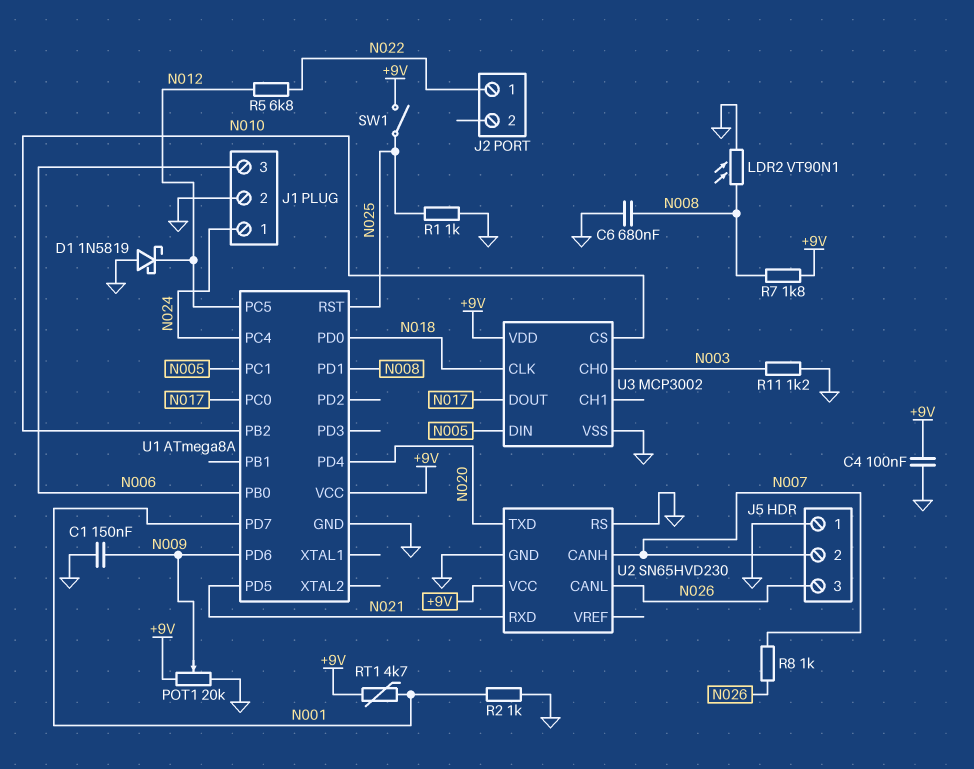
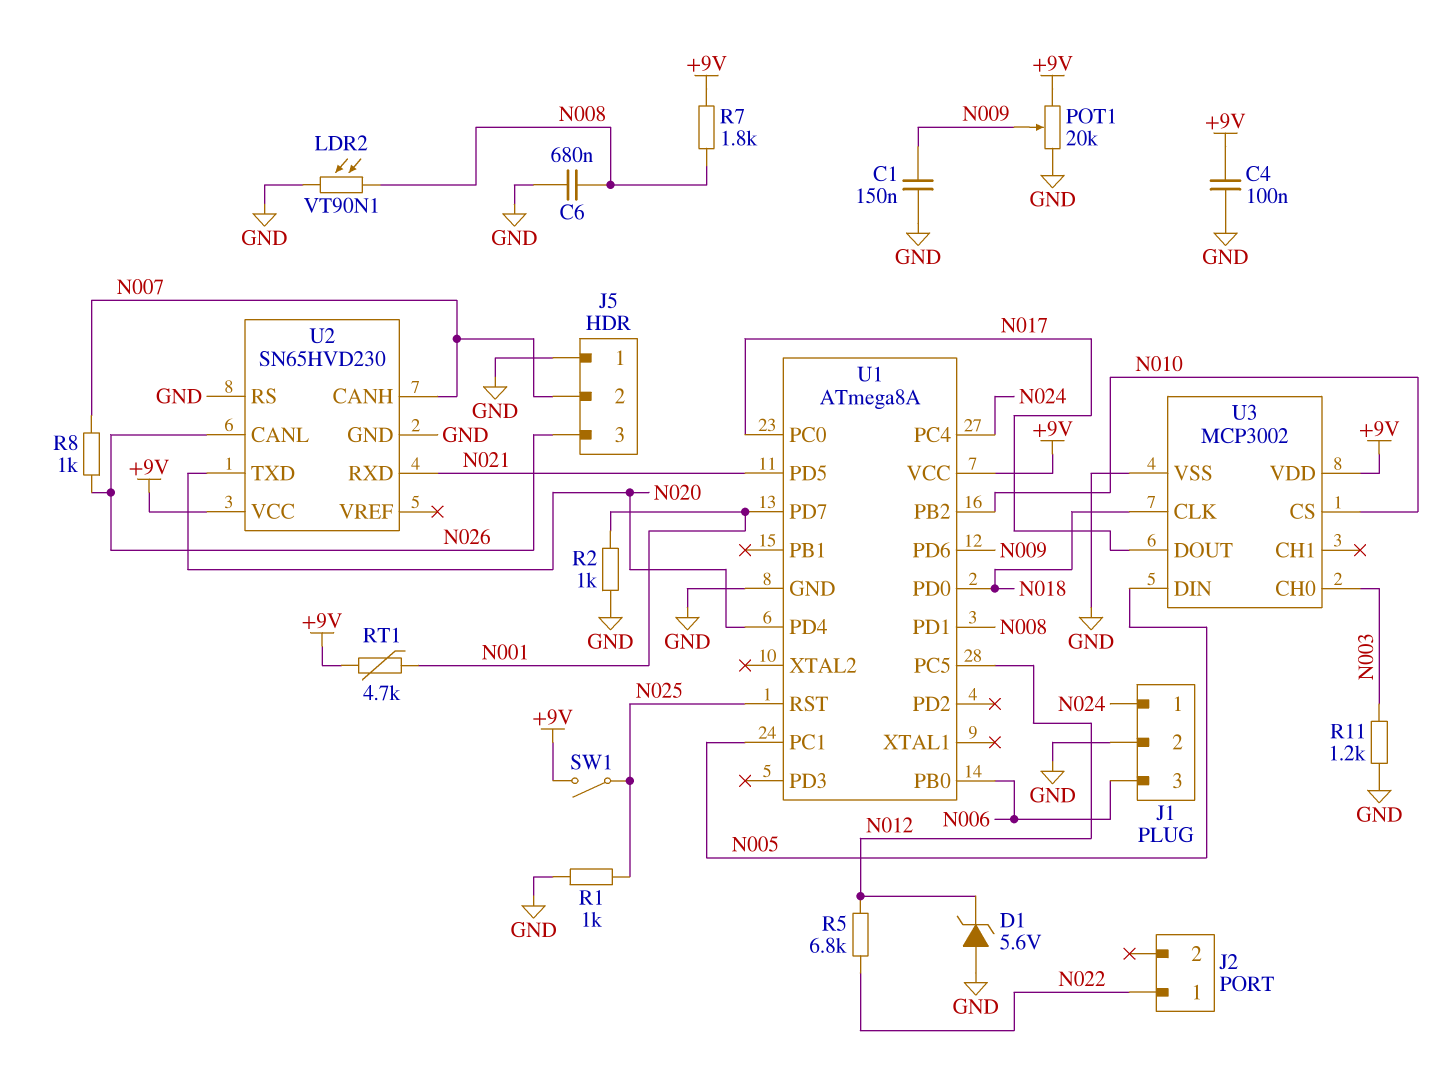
D1: schottky 1N5819 (A GND, K N012) -> zener 5.6V (A GND, K N012)

